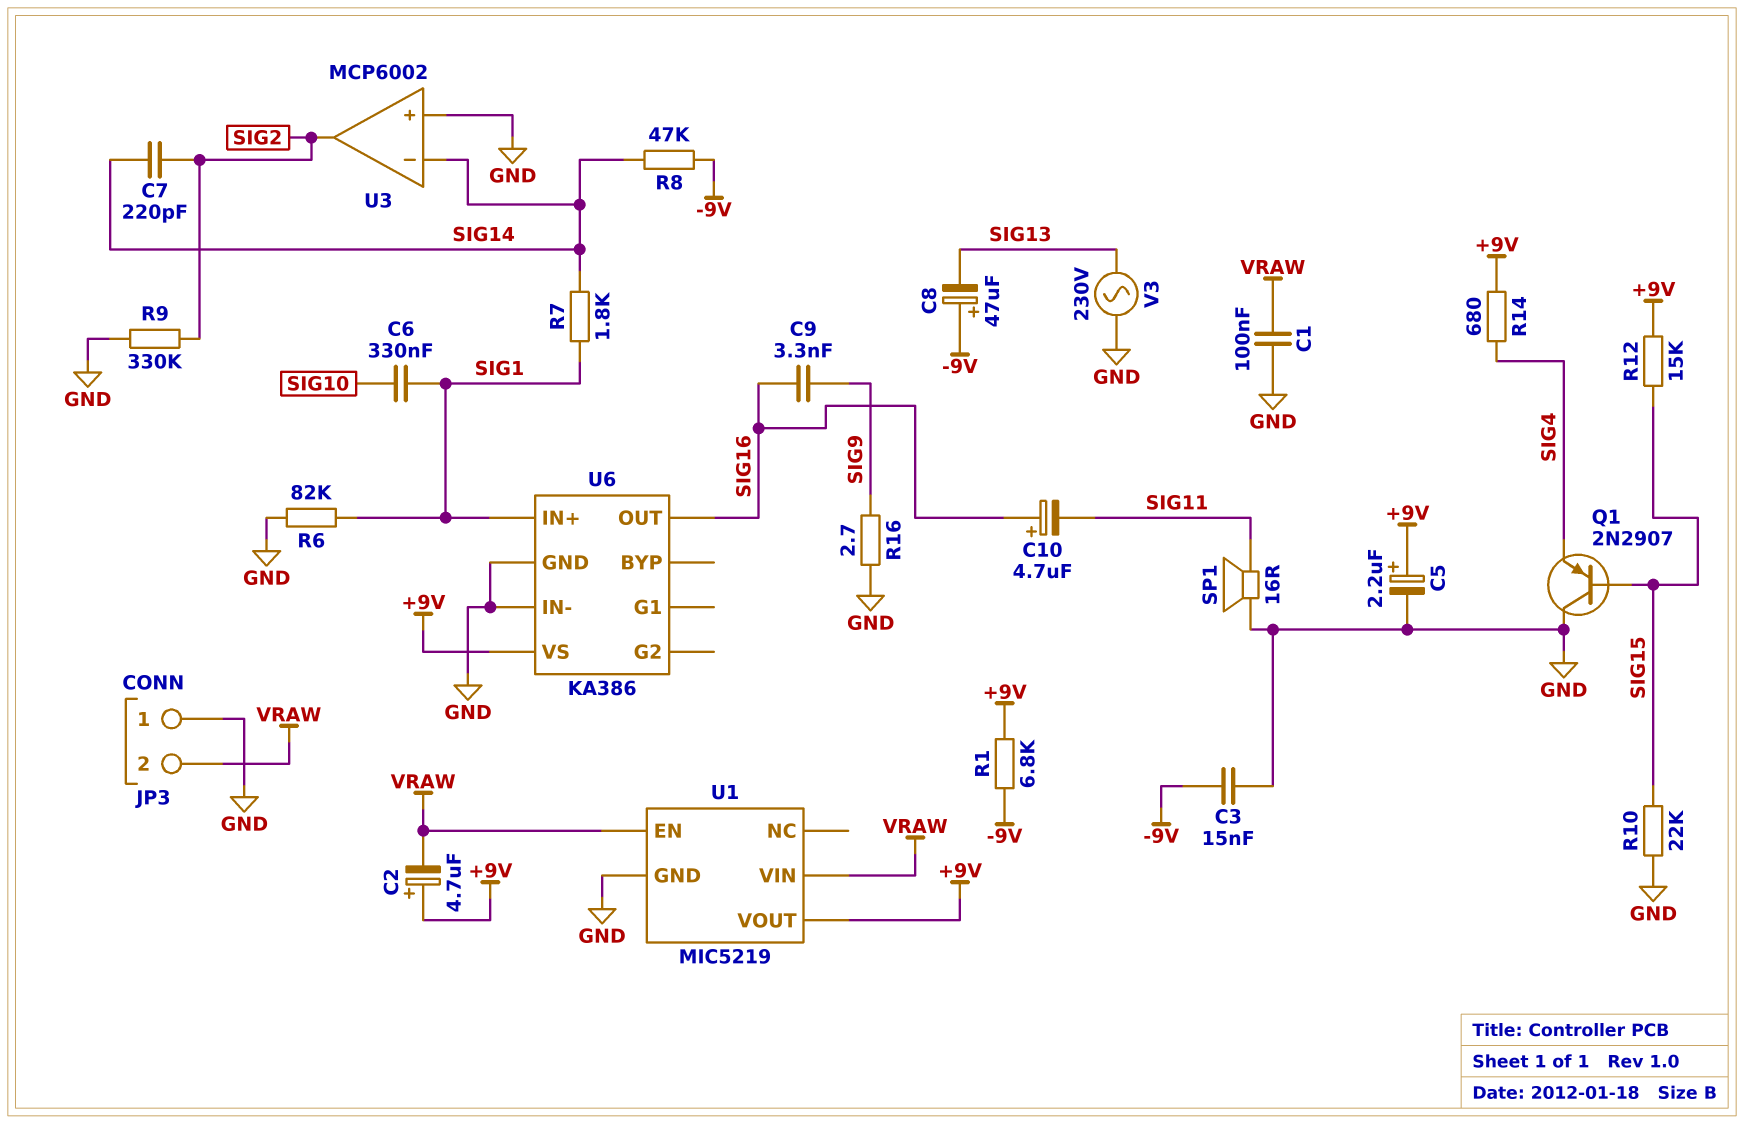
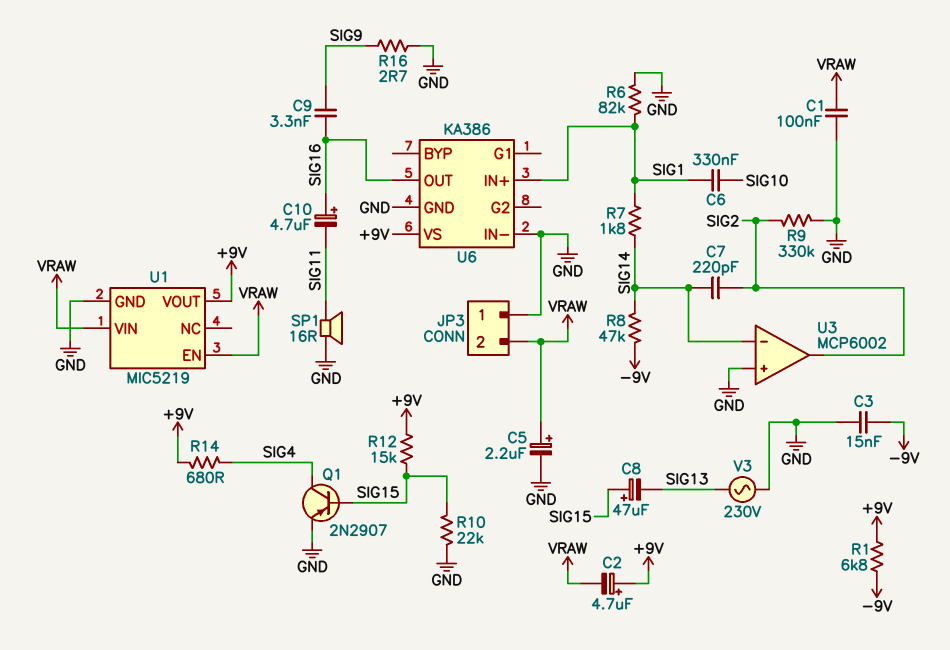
C5: 2.2uF (plus +9V, minus GND) -> 2.2uF (plus VRAW, minus GND)
C8: 47uF (plus -9V, minus SIG13) -> 47uF (plus SIG15, minus SIG13)
Q1: PNP 2N2907 (B SIG15, C GND, E SIG4) -> PNP 2N2907 (B SIG15, C SIG4, E GND)

